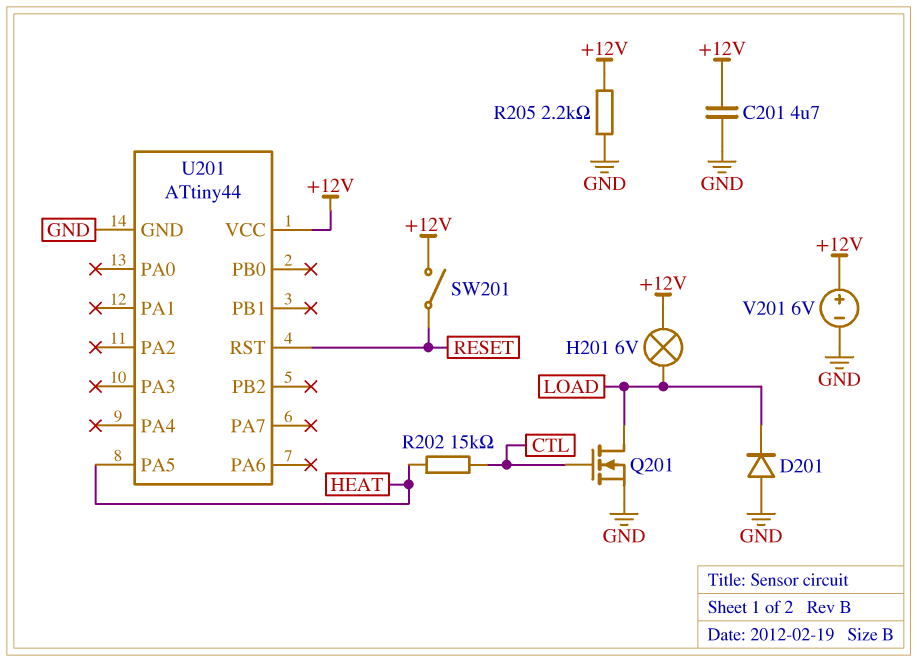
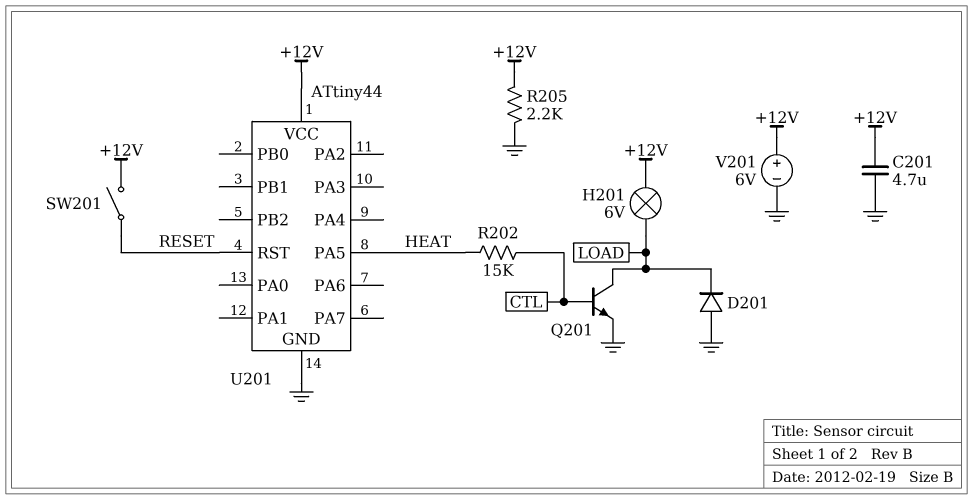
Q201: NMOS (G CTL, D LOAD, S GND) -> NPN (B CTL, C LOAD, E GND)

